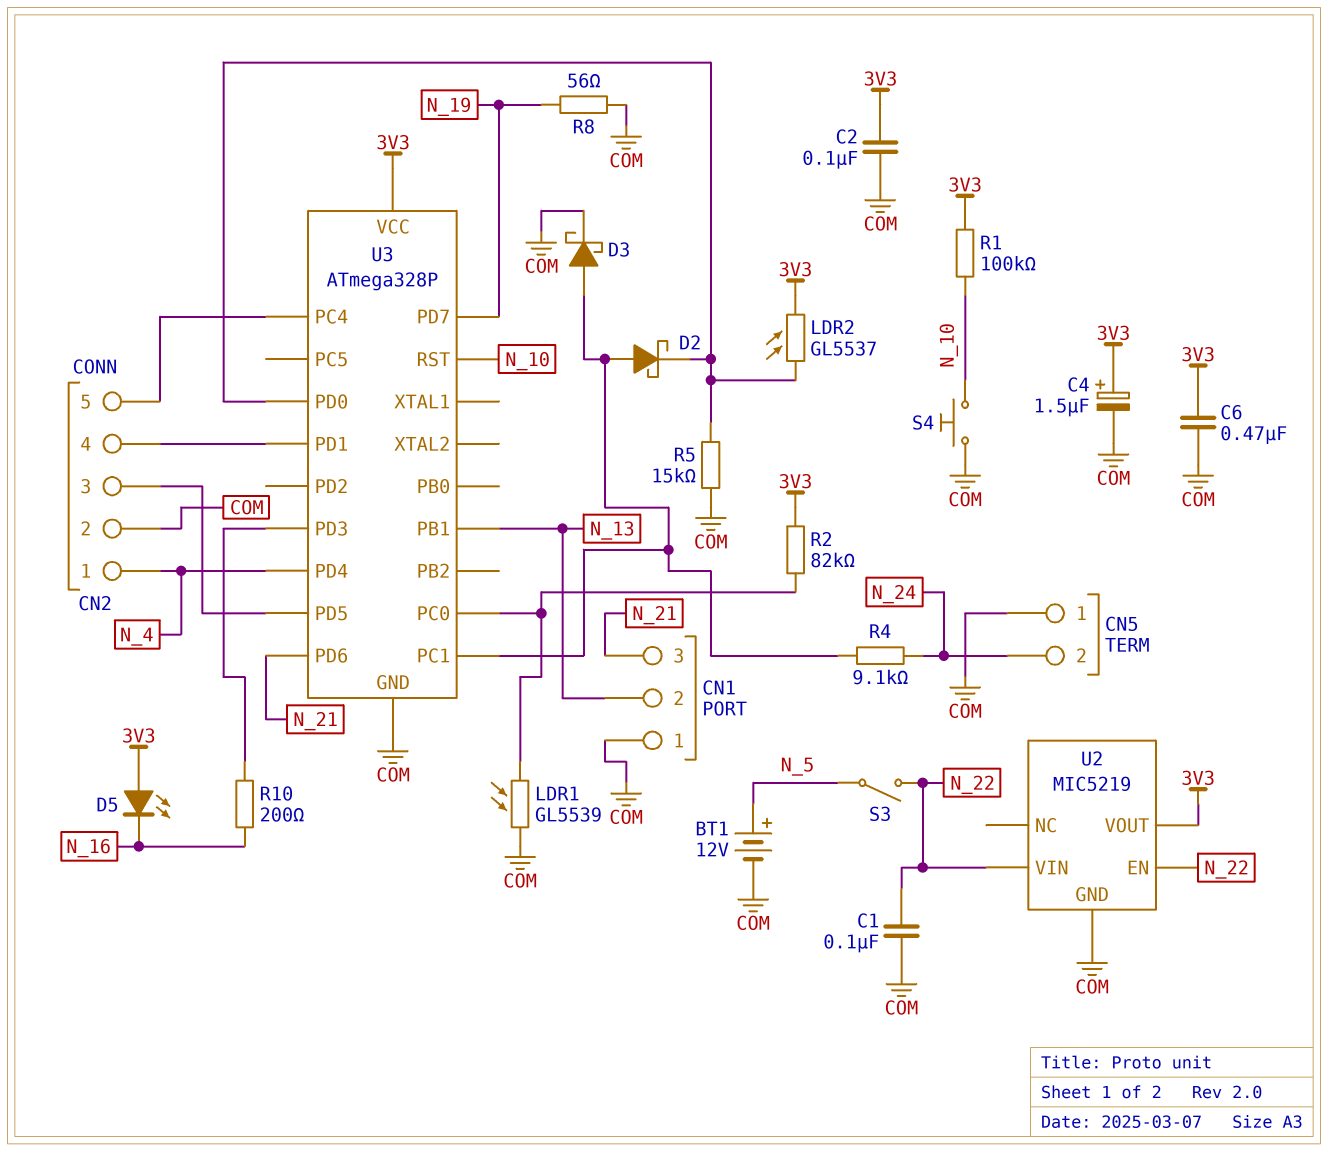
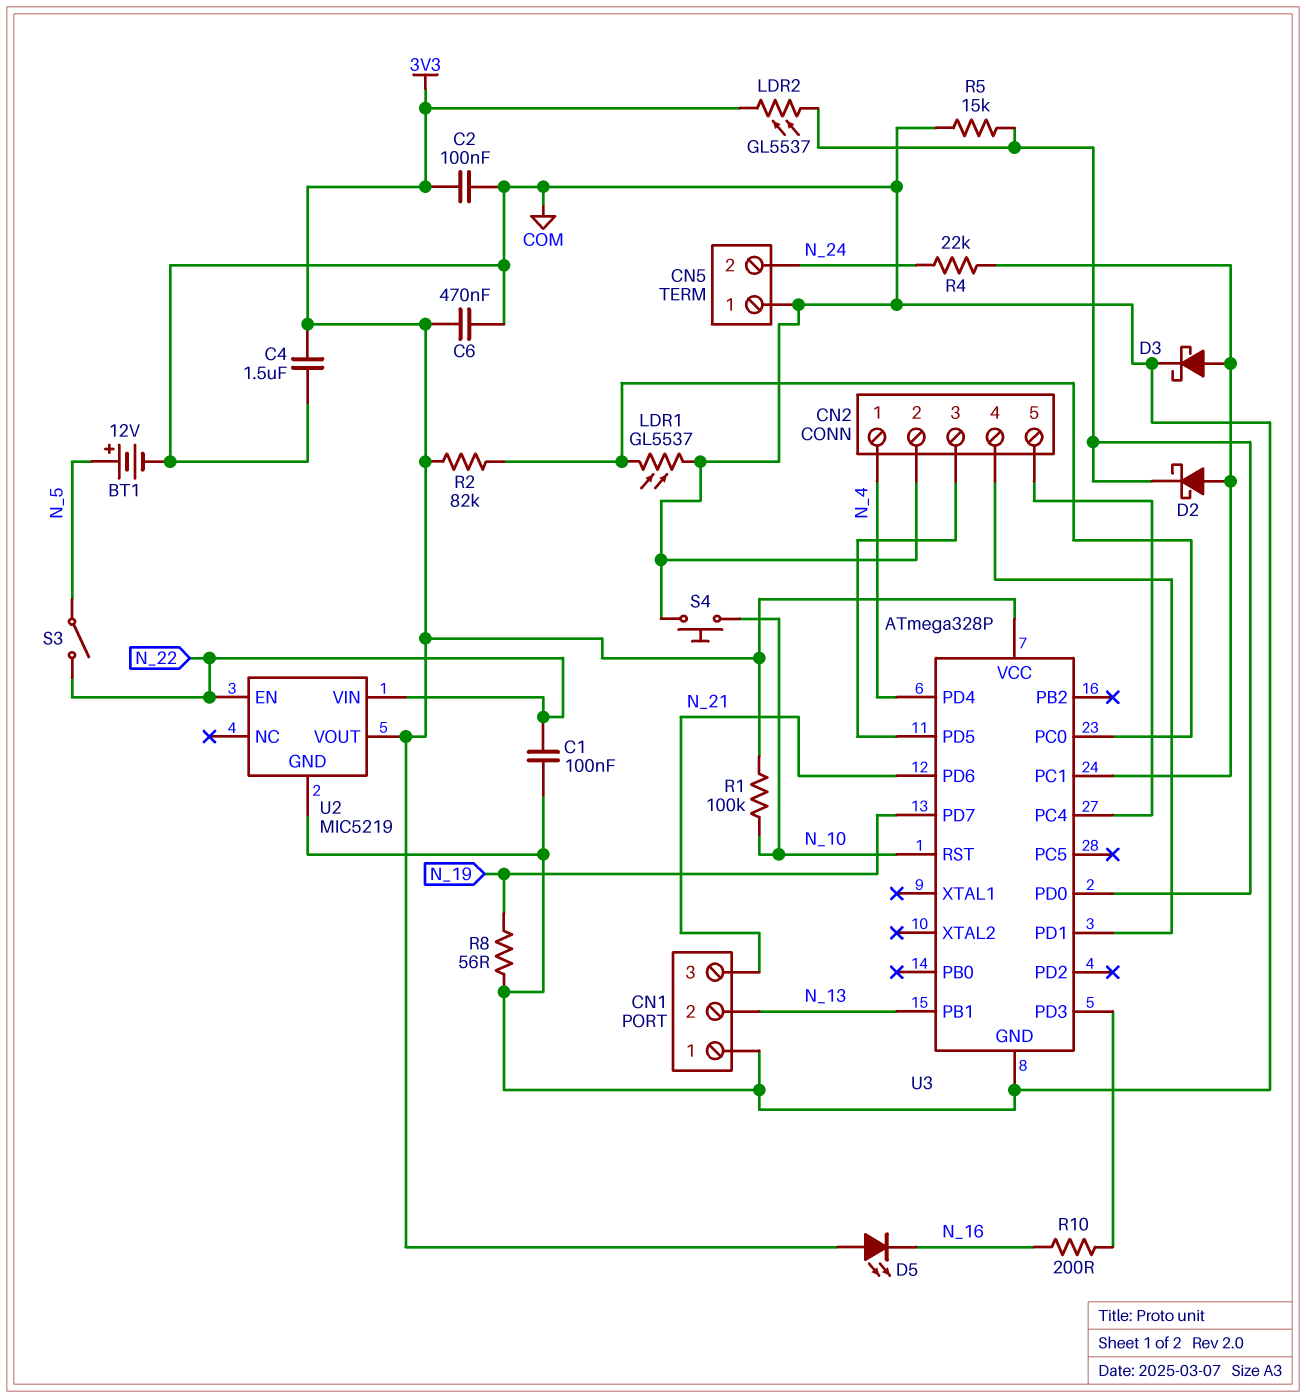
C4: 1.5uF (plus 3V3, minus COM) -> 1.5uF (3V3, COM)
LDR1: GL5539 (COM, U3/PC0) -> GL5537 (COM, U3/PC0)
R4: 9.1k (N_24, U3/PC1) -> 22k (N_24, U3/PC1)

